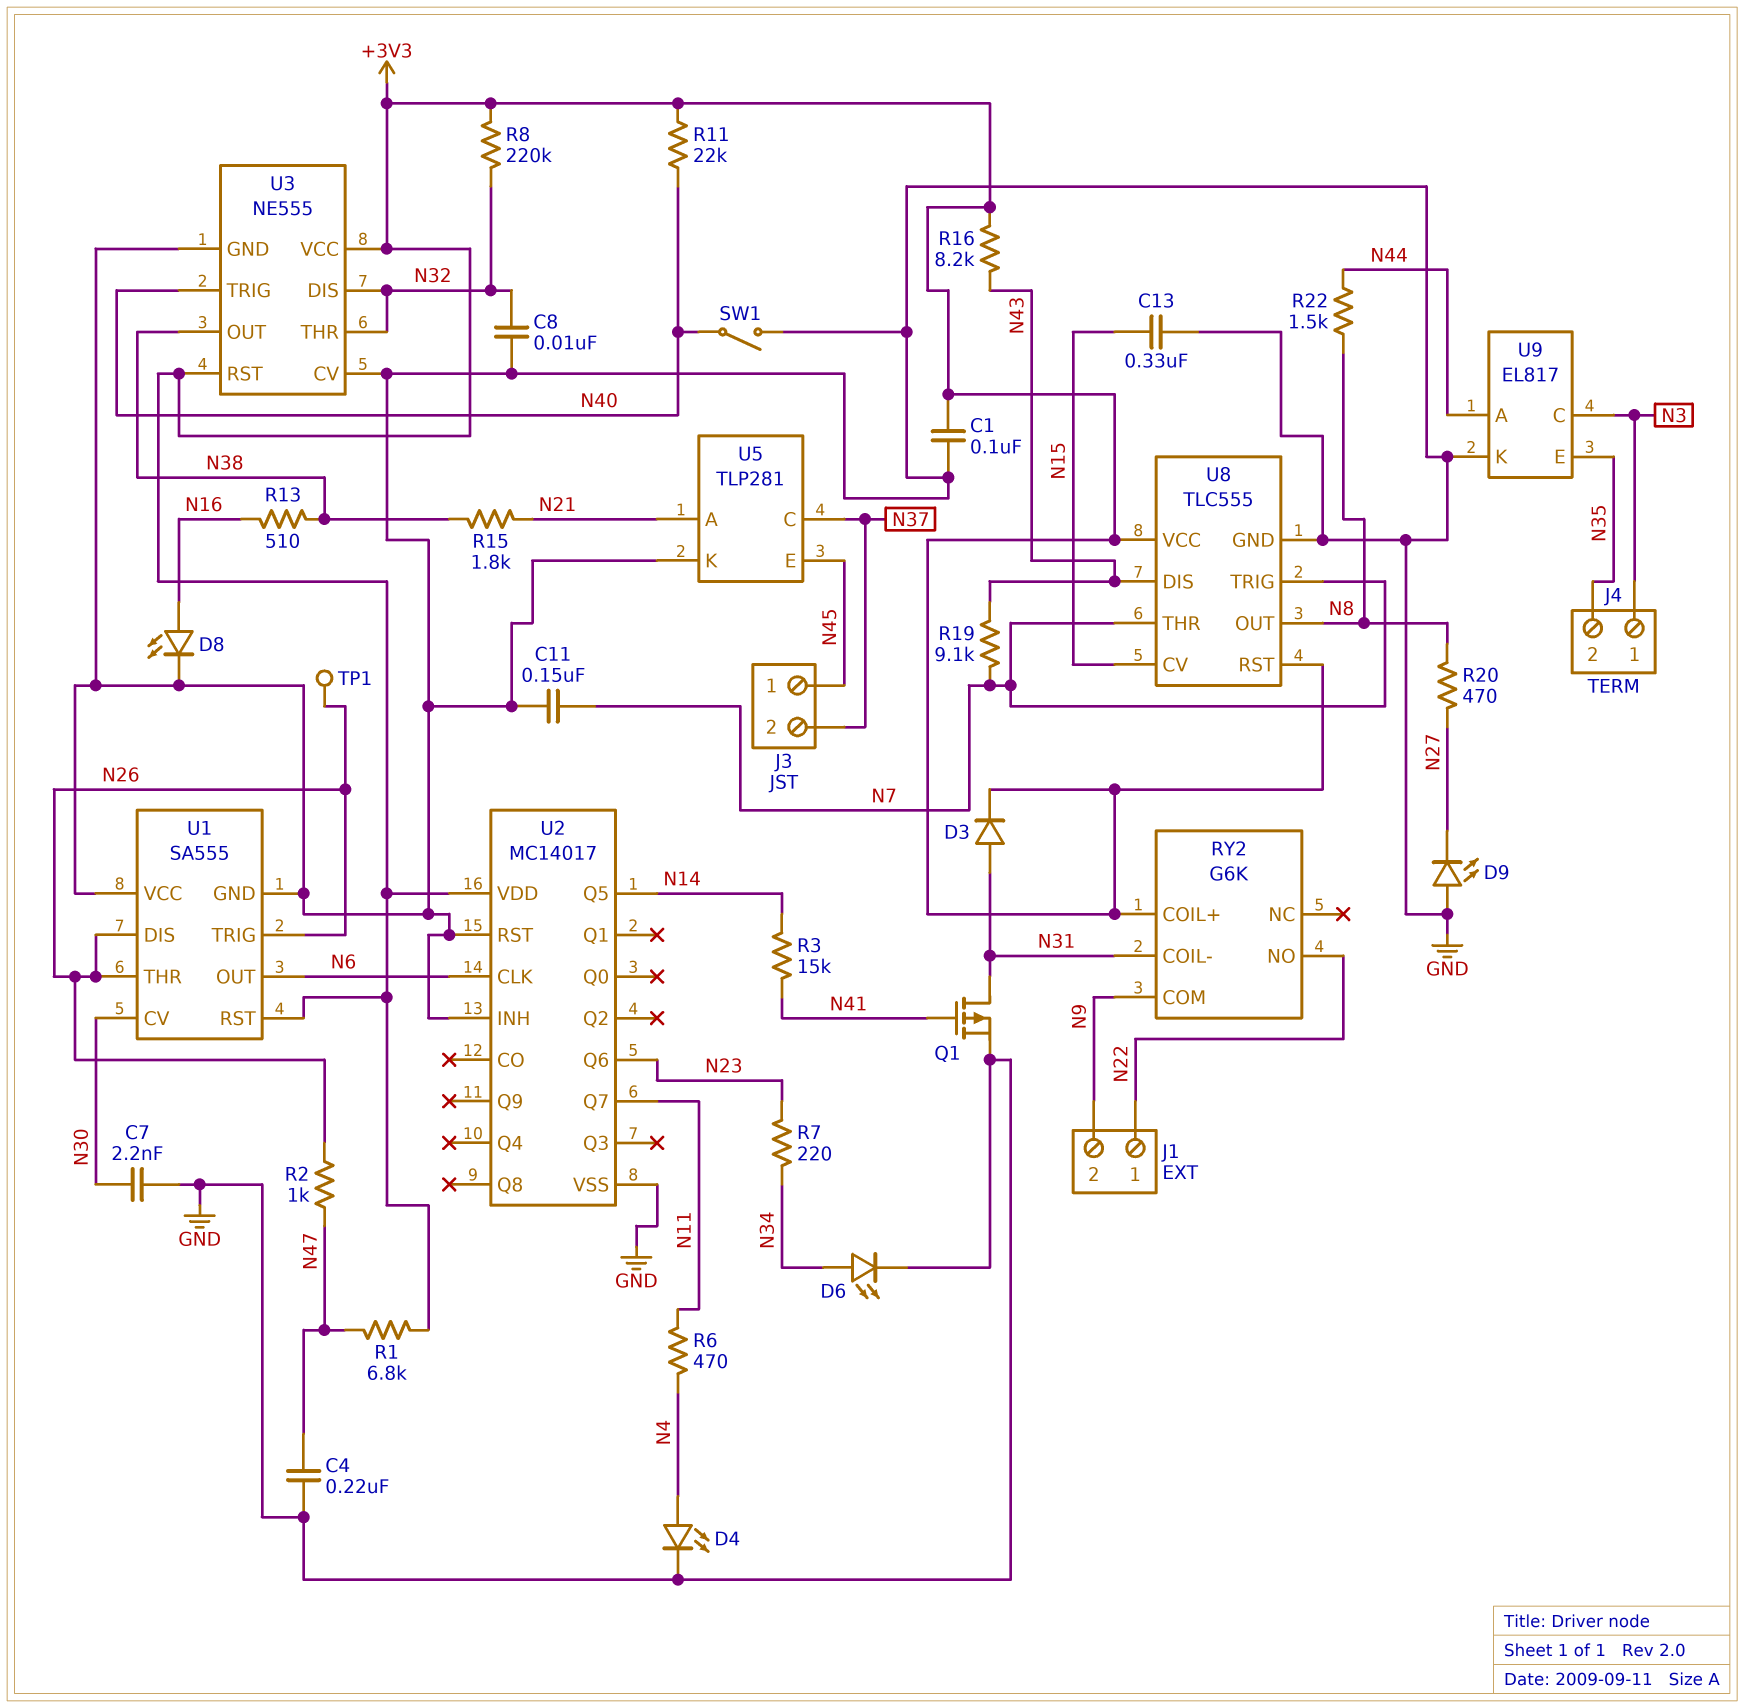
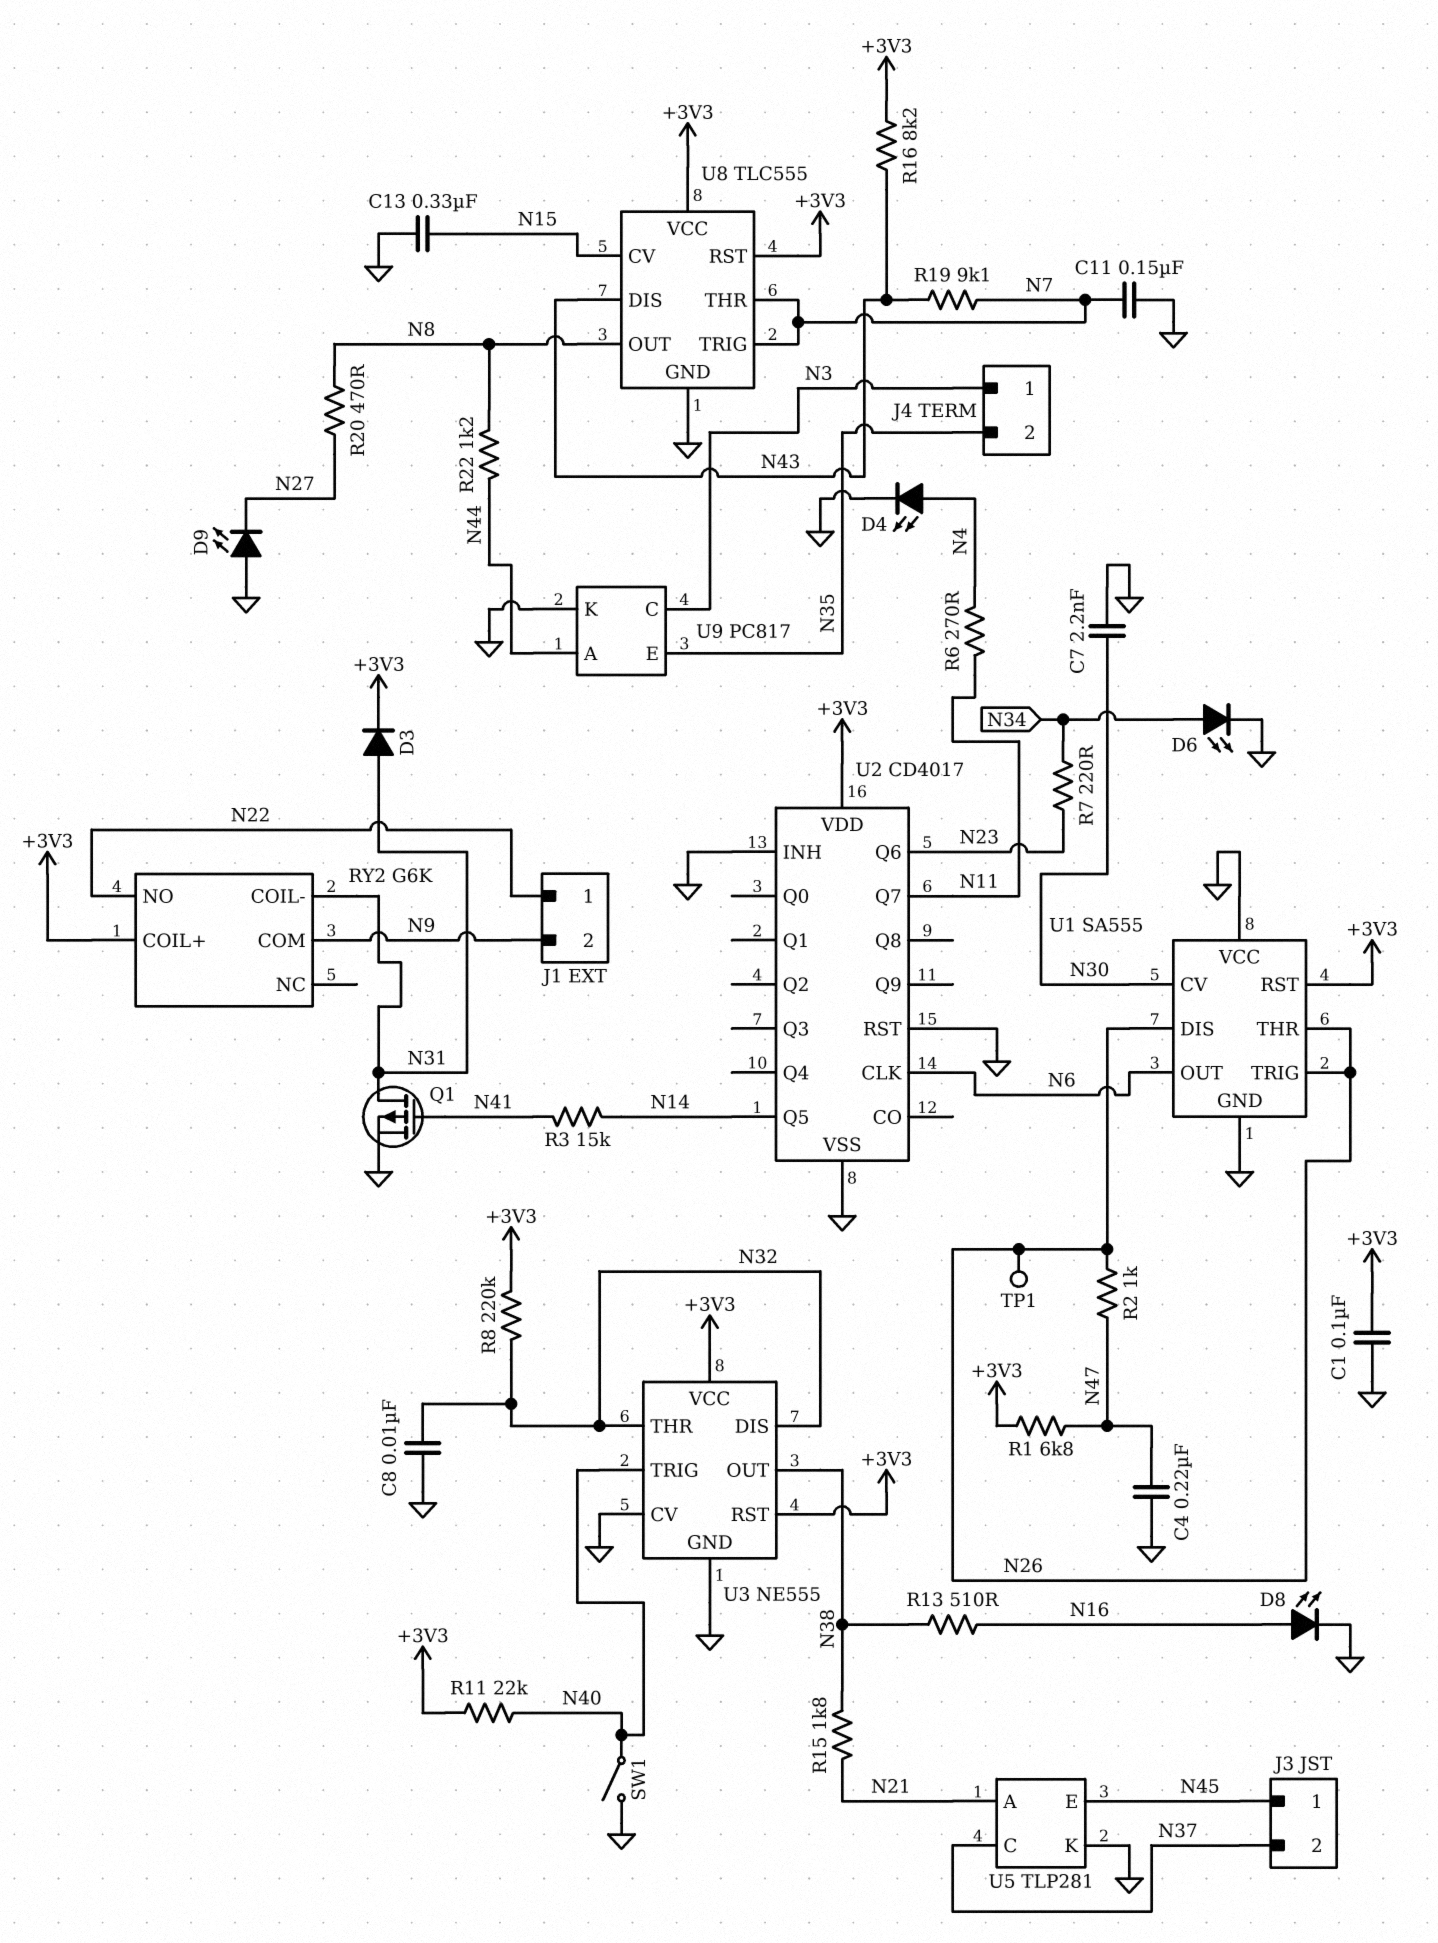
R6: 470 (N4, N11) -> 270 (N4, N11)
R22: 1.5k (N8, N44) -> 1.2k (N8, N44)
U2: MC14017 -> CD4017
U9: EL817 -> PC817

